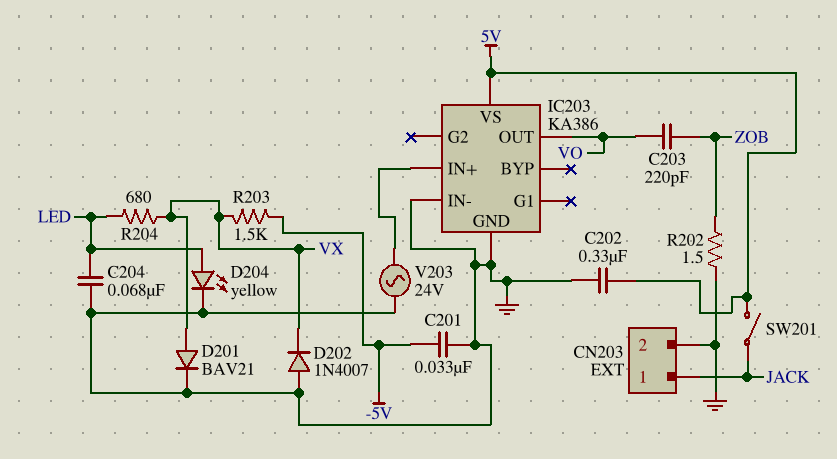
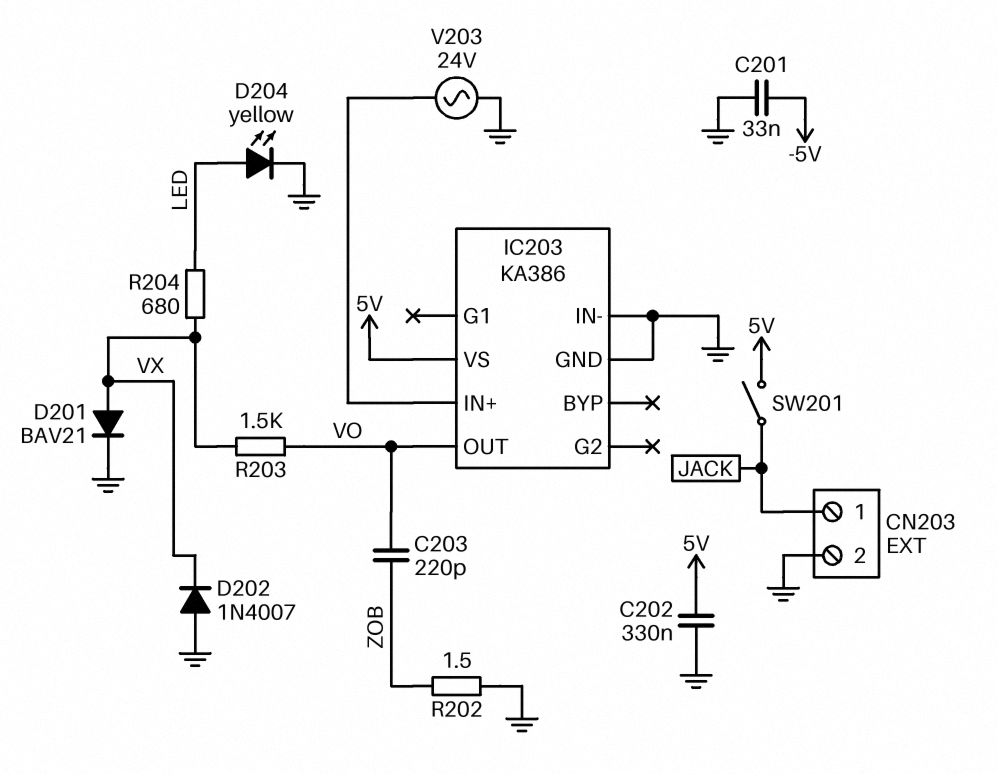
C204: 68nF (GND, LED) -> none
R203: 1.5k (-5V, VX) -> 1.5k (VO, VX)

